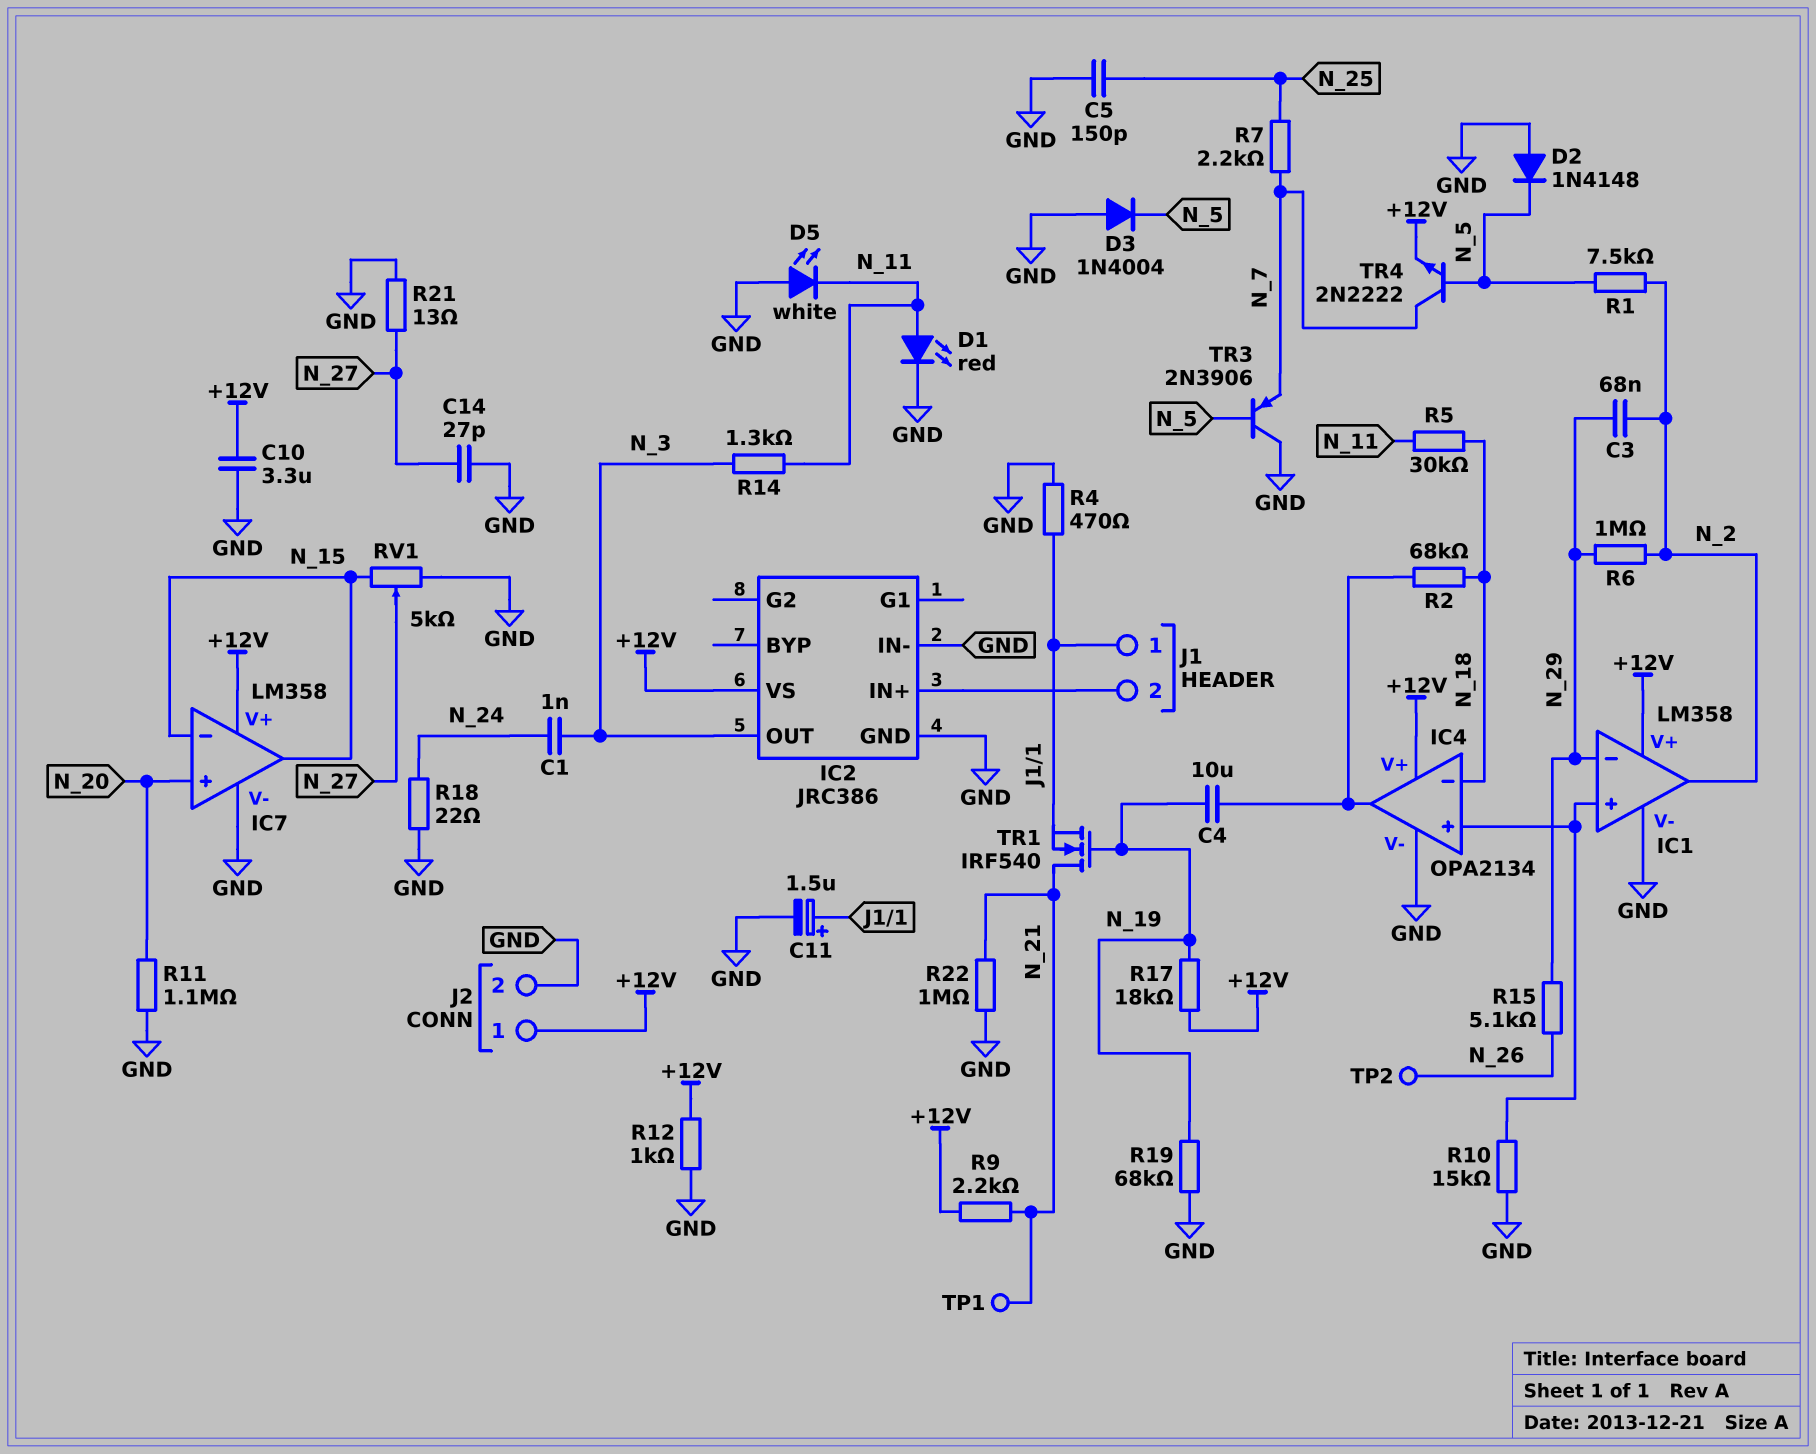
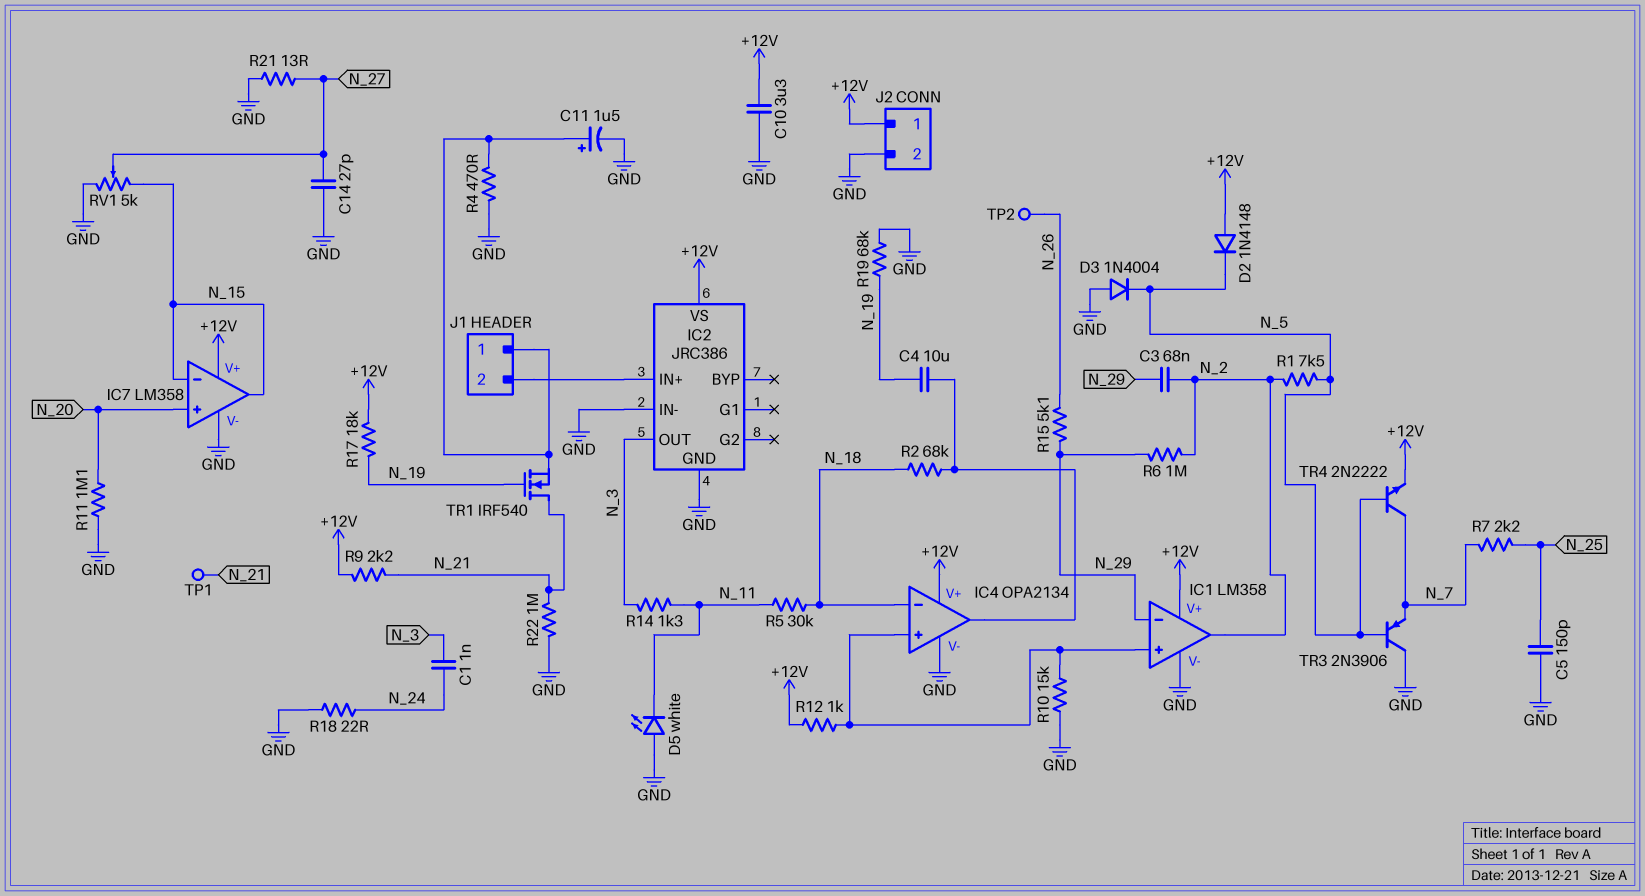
D1: LED red (A N_11, K GND) -> none
D2: diode 1N4148 (A GND, K N_5) -> diode 1N4148 (A +12V, K N_5)
R12: 1k (+12V, GND) -> 1k (+12V, IC1/in+)

